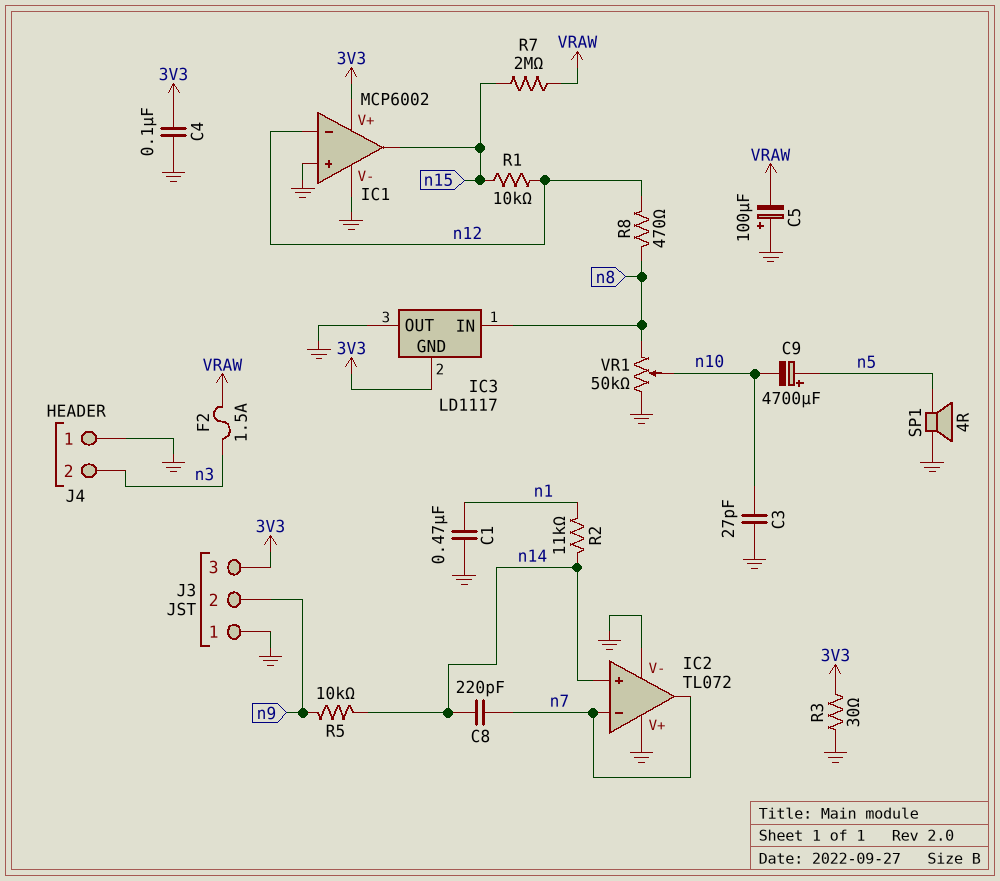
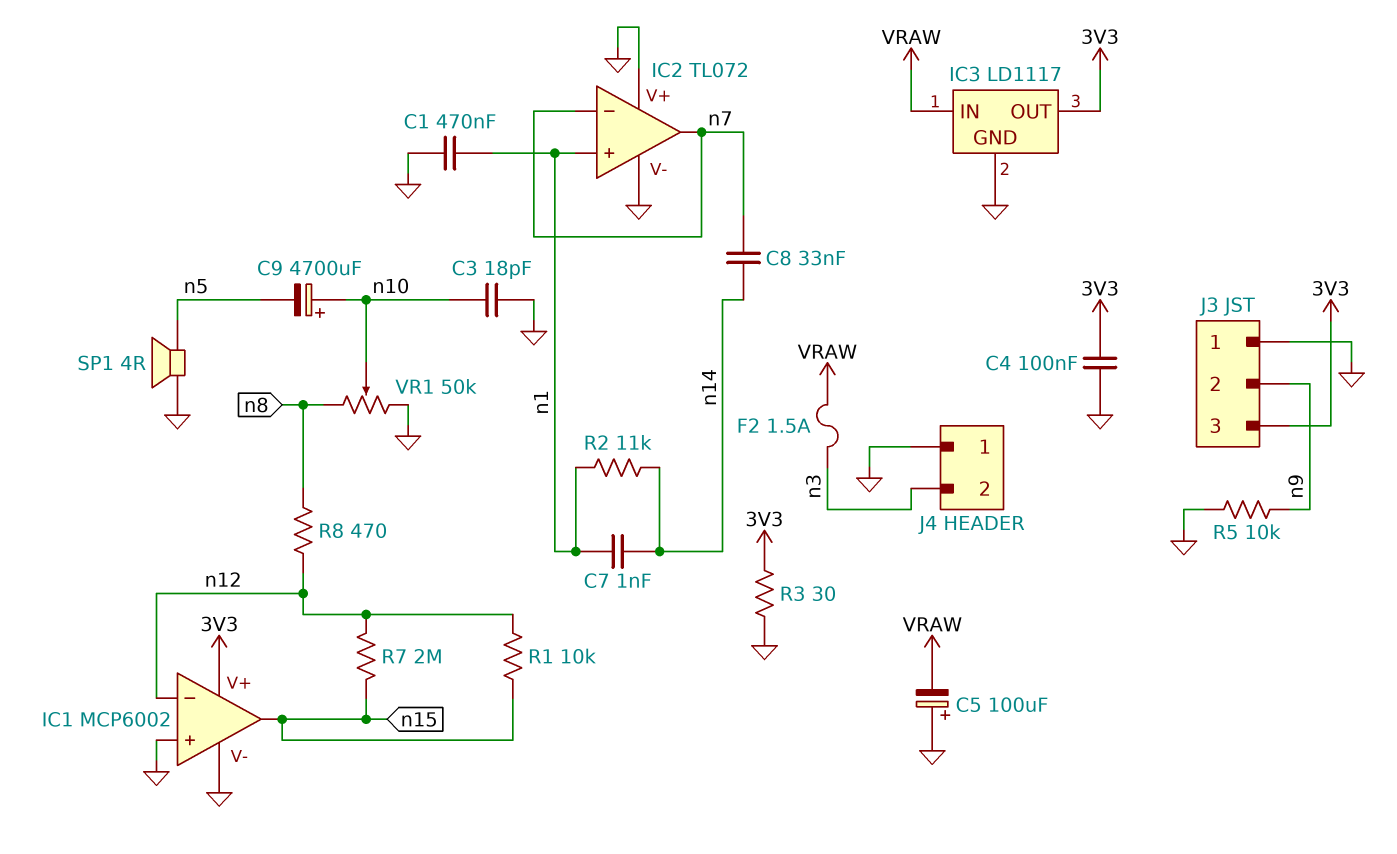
C3: 27pF (GND, n10) -> 18pF (GND, n10)
C7: none -> 1nF (n1, n14)
C8: 220pF (n7, n14) -> 33nF (n7, n14)
C9: 4700uF (plus n5, minus n10) -> 4700uF (plus n10, minus n5)
IC2 pin in+: n14 -> n1
IC3 pin GND: 3V3 -> GND
IC3 pin IN: n8 -> VRAW
IC3 pin OUT: GND -> 3V3
R5: 10k (n9, n14) -> 10k (GND, n9)
R7: 2M (VRAW, n15) -> 2M (n12, n15)

